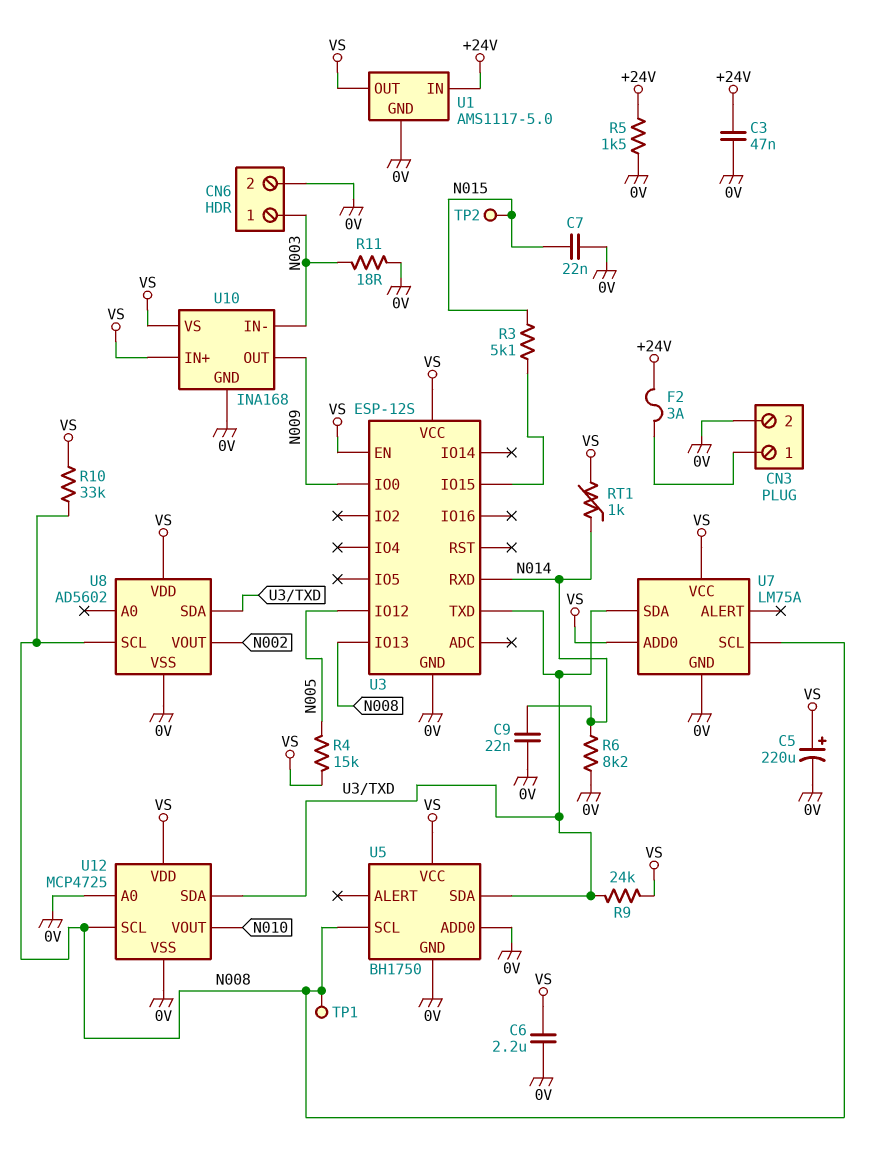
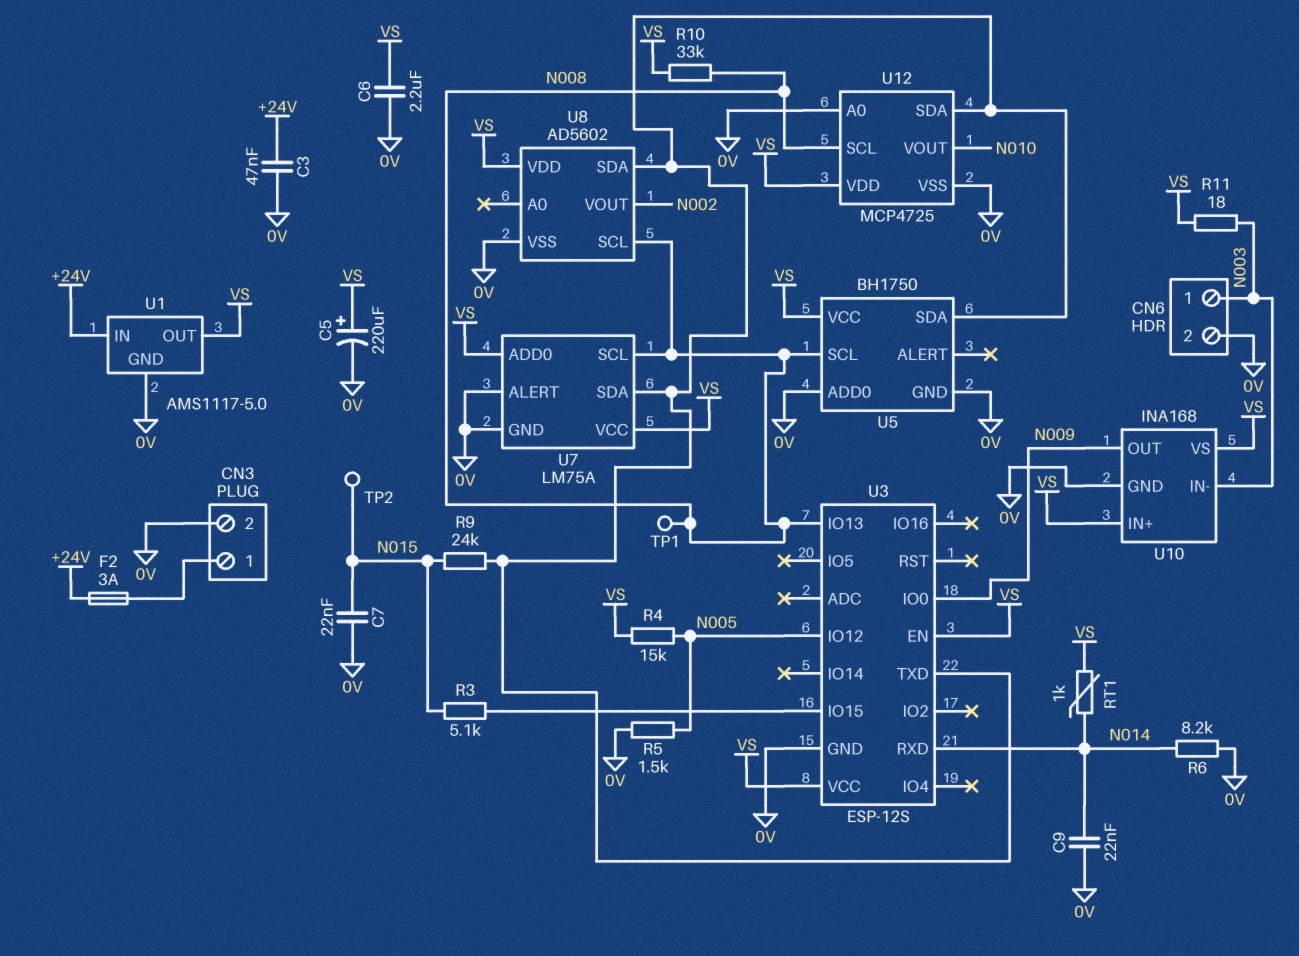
R5: 1.5k (+24V, 0V) -> 1.5k (0V, N005)
R9: 24k (U3/TXD, VS) -> 24k (N015, U3/TXD)
R11: 18 (0V, N003) -> 18 (N003, VS)
U7 pin ALERT: none -> 0V

